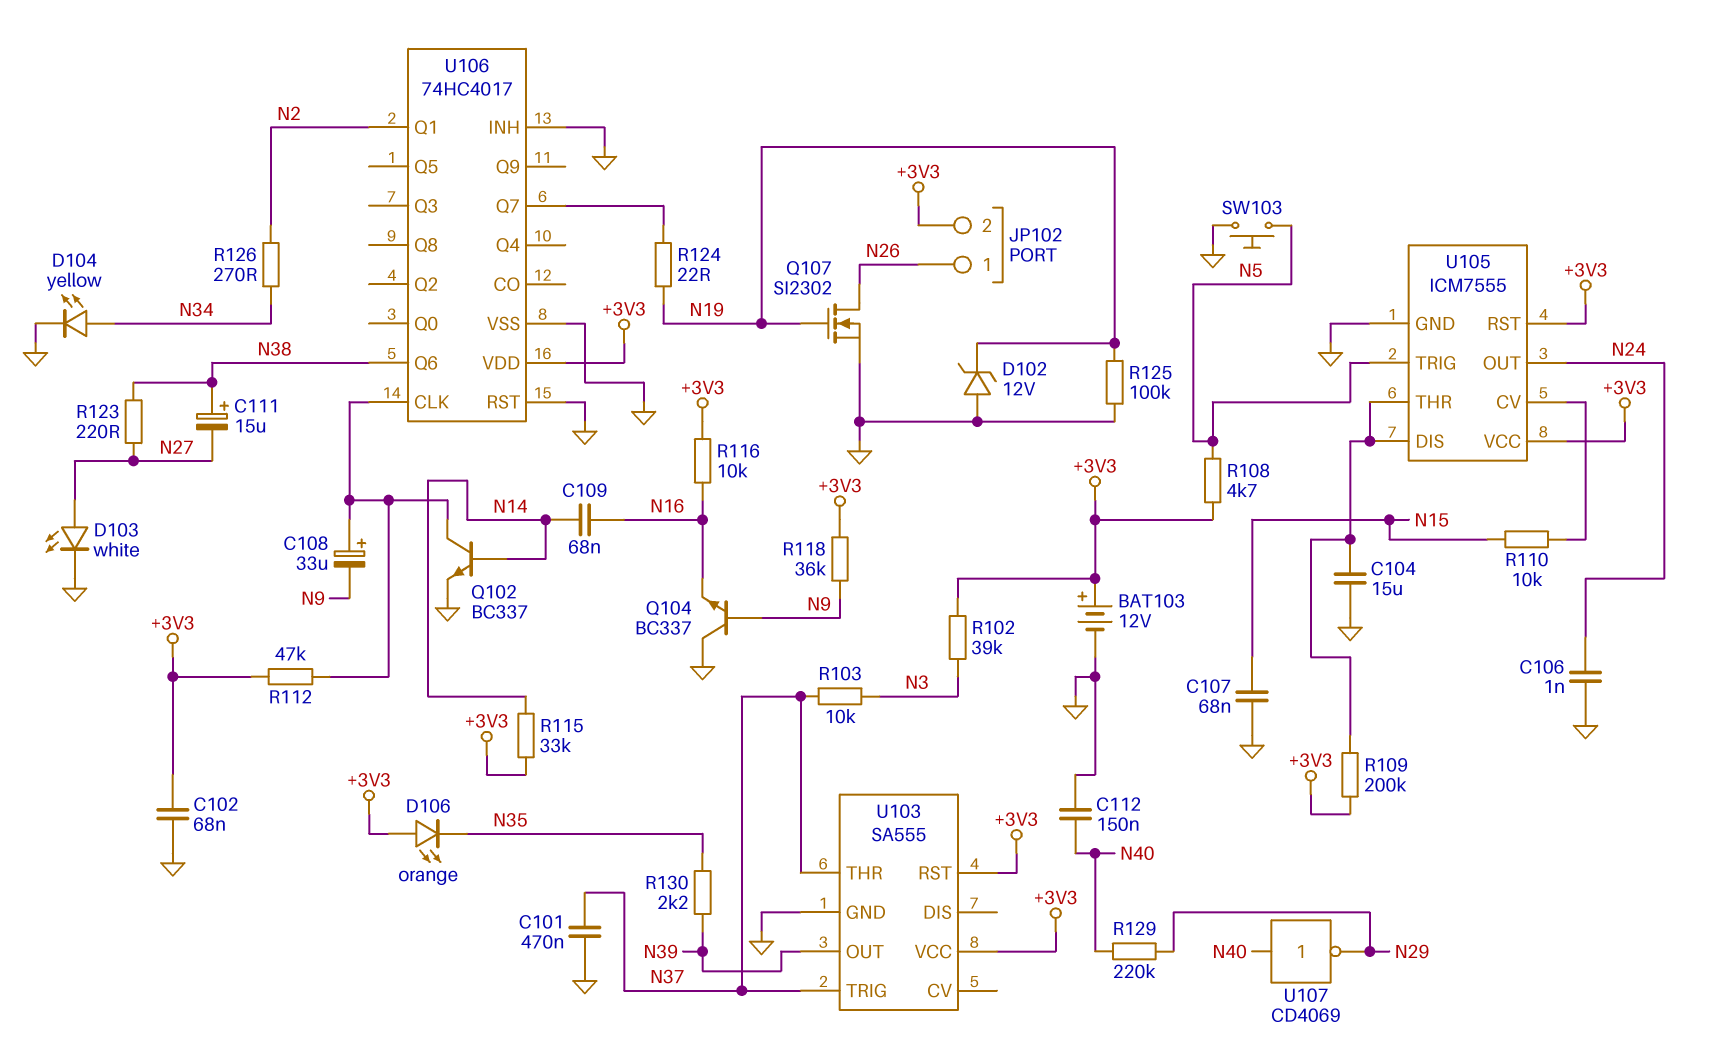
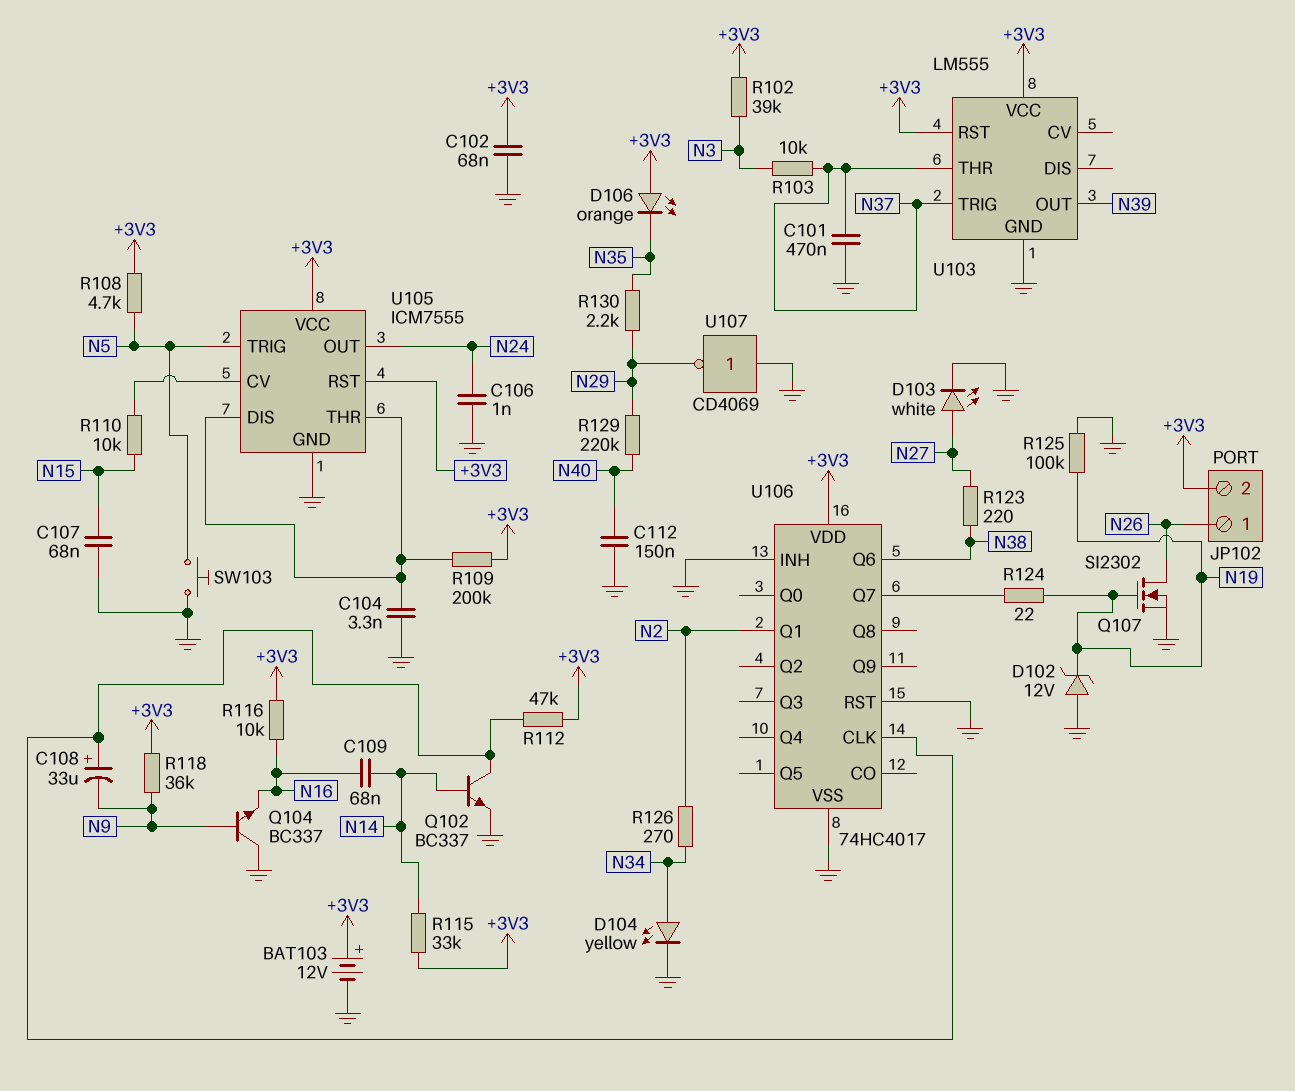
C104: 15uF (GND, U105/DIS) -> 3.3nF (GND, U105/DIS)
C111: 15uF (plus N38, minus N27) -> none
R130: 2.2k (N35, N39) -> 2.2k (N29, N35)
U103: SA555 -> LM555
U107: NOT CD4069 (in N40, out N29) -> NOT CD4069 (in GND, out N29)

